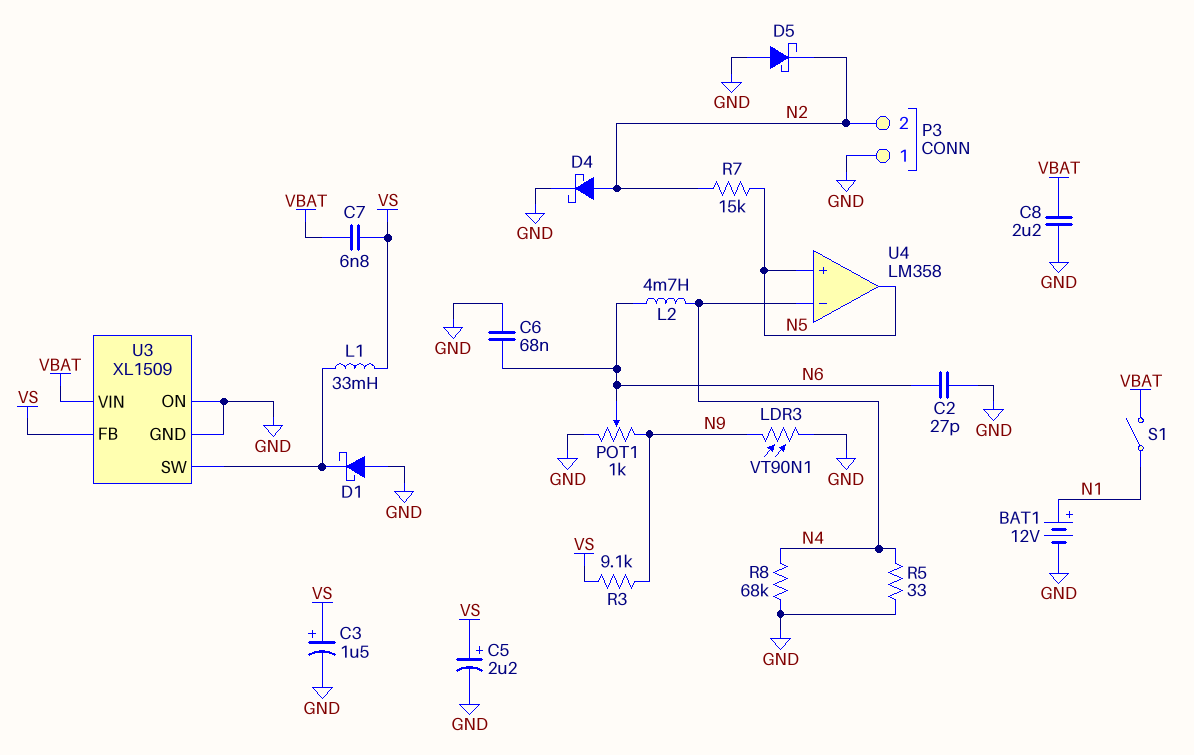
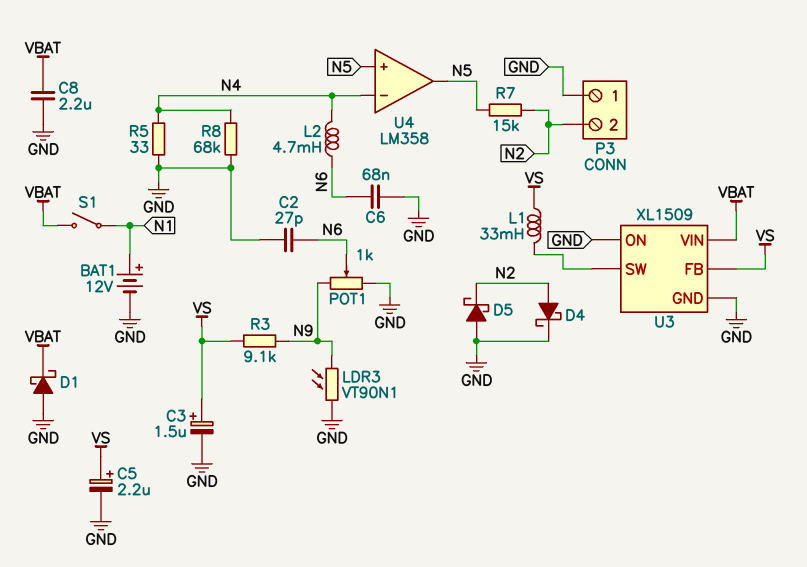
C7: 6.8nF (VBAT, VS) -> none
D1: schottky (A GND, K U3/SW) -> schottky (A GND, K VBAT)

